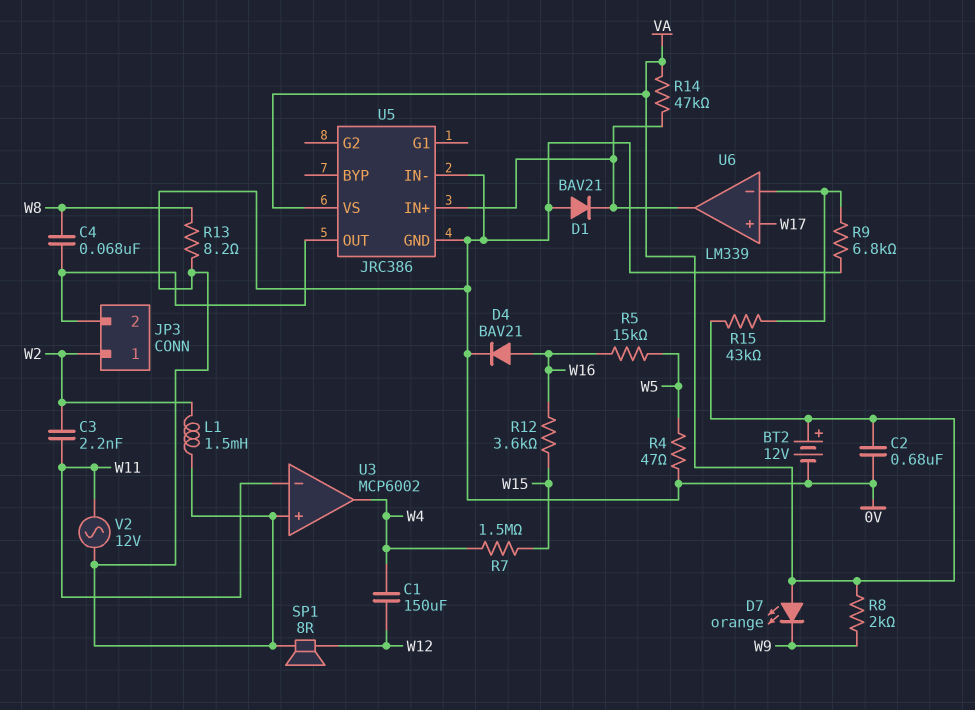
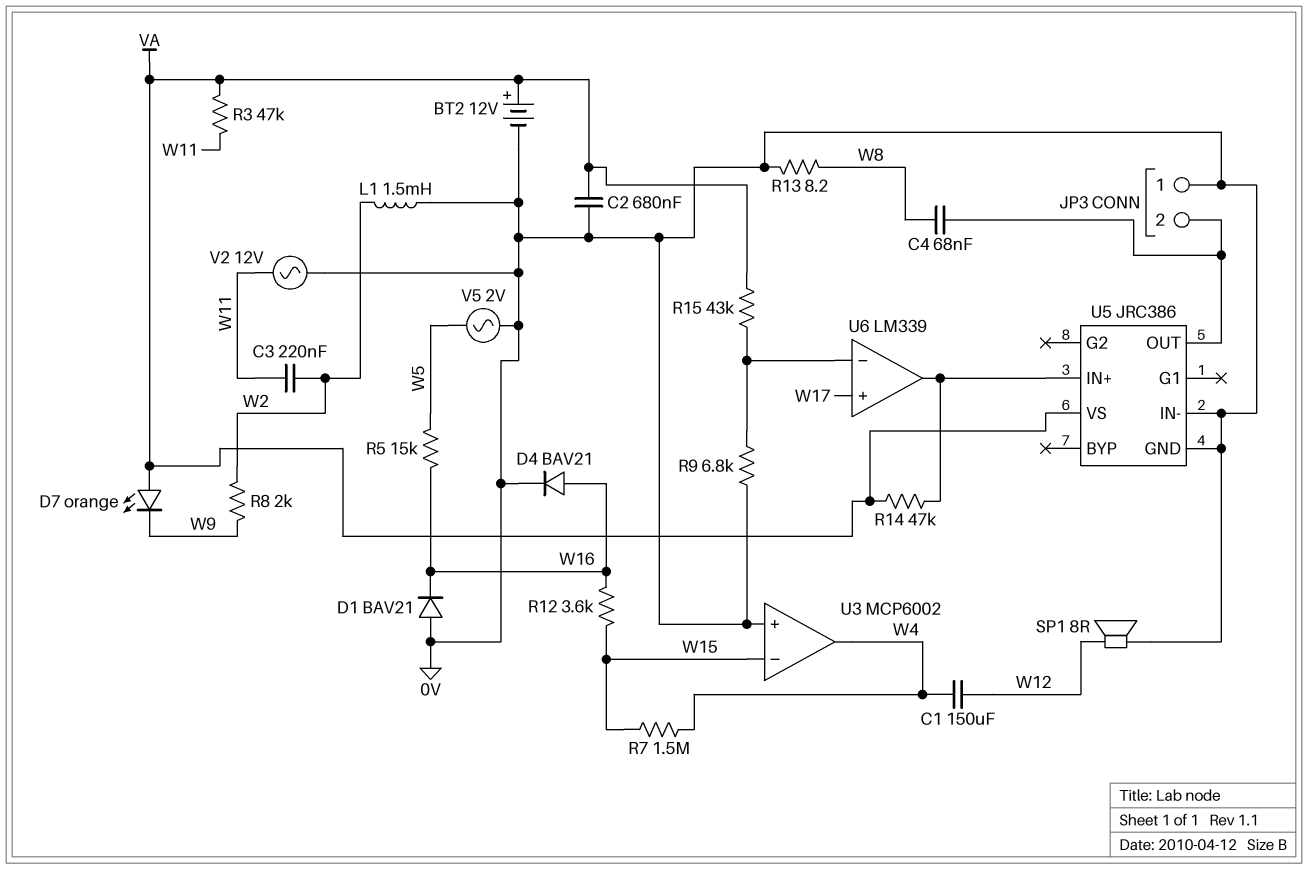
C3: 2.2nF (W2, W11) -> 220nF (W2, W11)
D1: diode BAV21 (A 0V, K U5/IN+) -> diode BAV21 (A 0V, K W16)
JP3 pin 1: W2 -> 0V
R3: none -> 47k (VA, W11)
R4: 47 (0V, W5) -> none
R8: 2k (VA, W9) -> 2k (W2, W9)
U3 pin in-: W11 -> W15
V5: none -> AC 2V (0V, W5)

